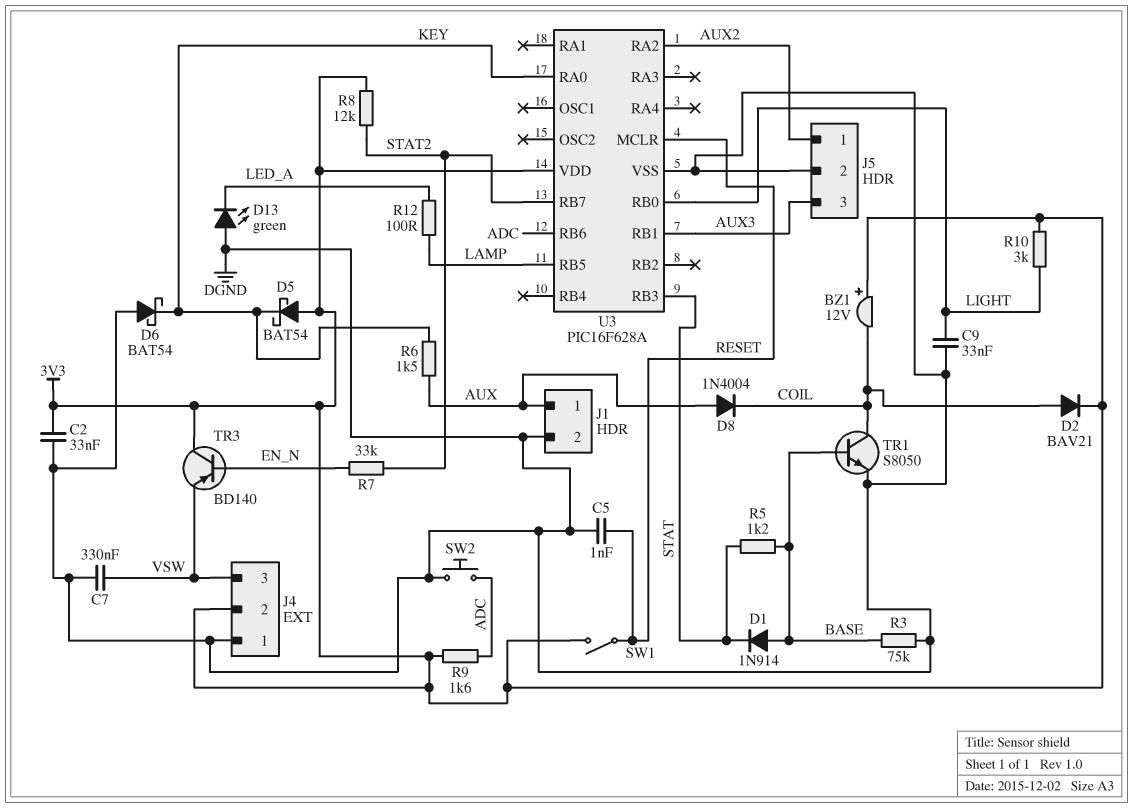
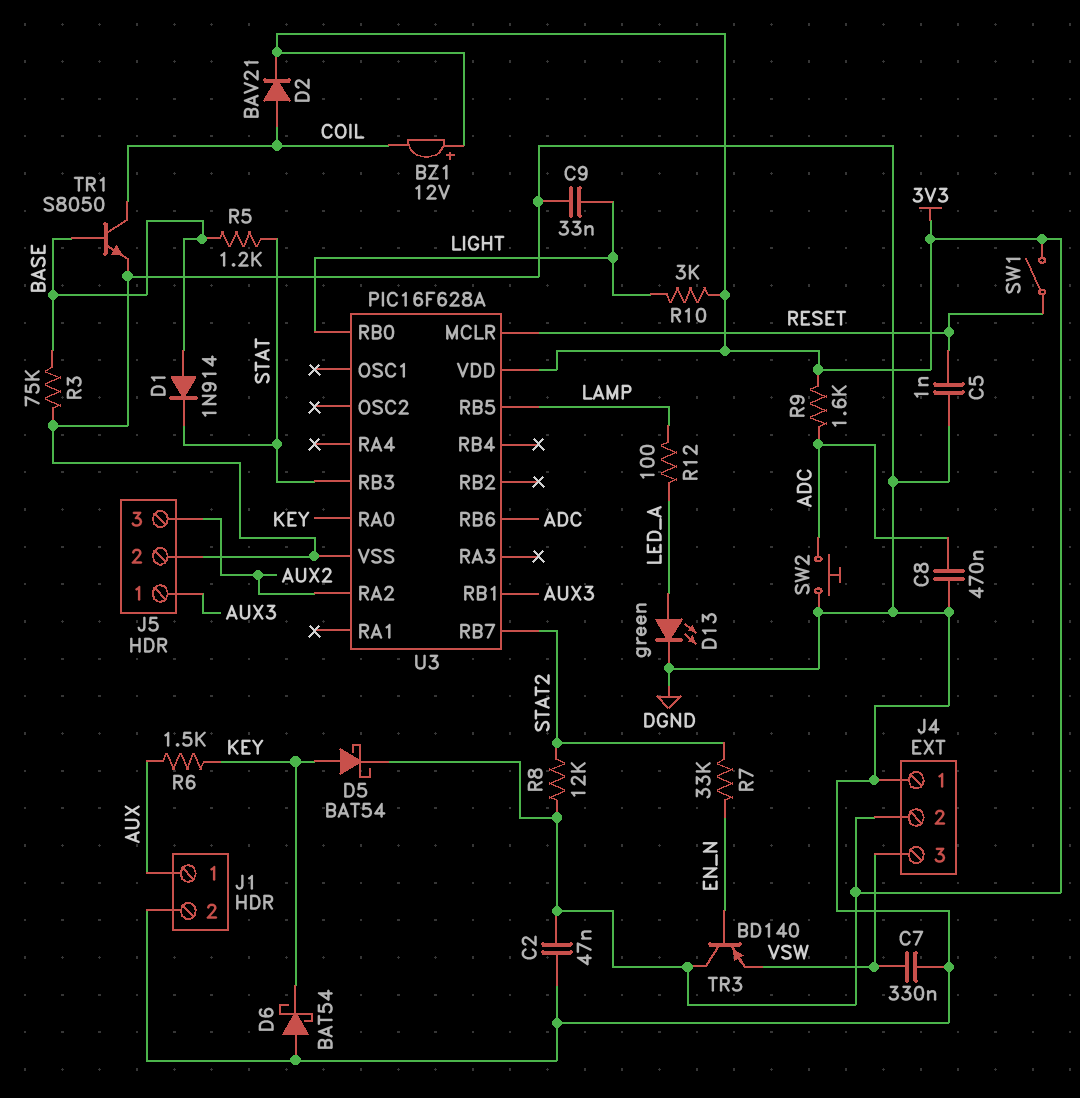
C2: 33nF (3V3, DGND) -> 47nF (3V3, DGND)
C8: none -> 470nF (ADC, DGND)
D5: schottky BAT54 (A 3V3, K KEY) -> schottky BAT54 (A KEY, K 3V3)
D8: diode 1N4004 (A AUX, K COIL) -> none
D13: LED green (A DGND, K LED_A) -> LED green (A LED_A, K DGND)
J5 pin 1: AUX2 -> AUX3
J5 pin 3: AUX3 -> AUX2

